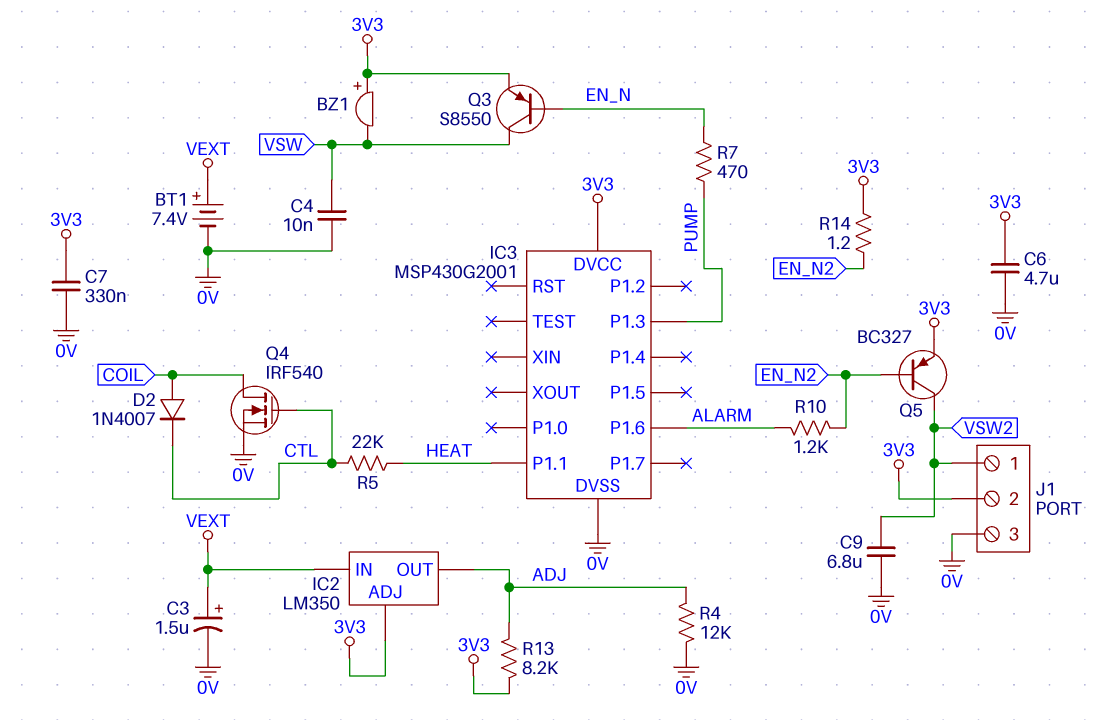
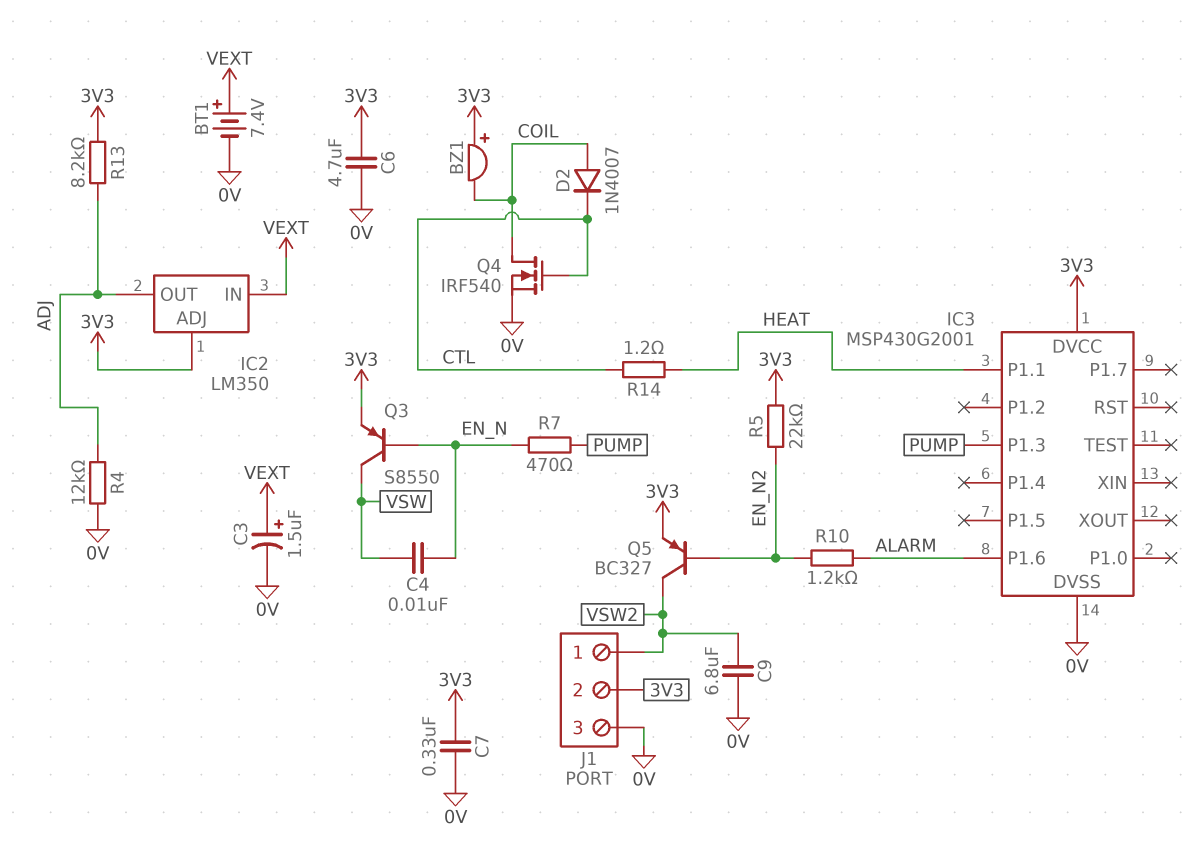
BZ1: buzzer (plus 3V3, minus VSW) -> buzzer (plus 3V3, minus COIL)
C4: 10nF (0V, VSW) -> 10nF (EN_N, VSW)
R5: 22k (CTL, HEAT) -> 22k (3V3, EN_N2)
R14: 1.2 (3V3, EN_N2) -> 1.2 (CTL, HEAT)

